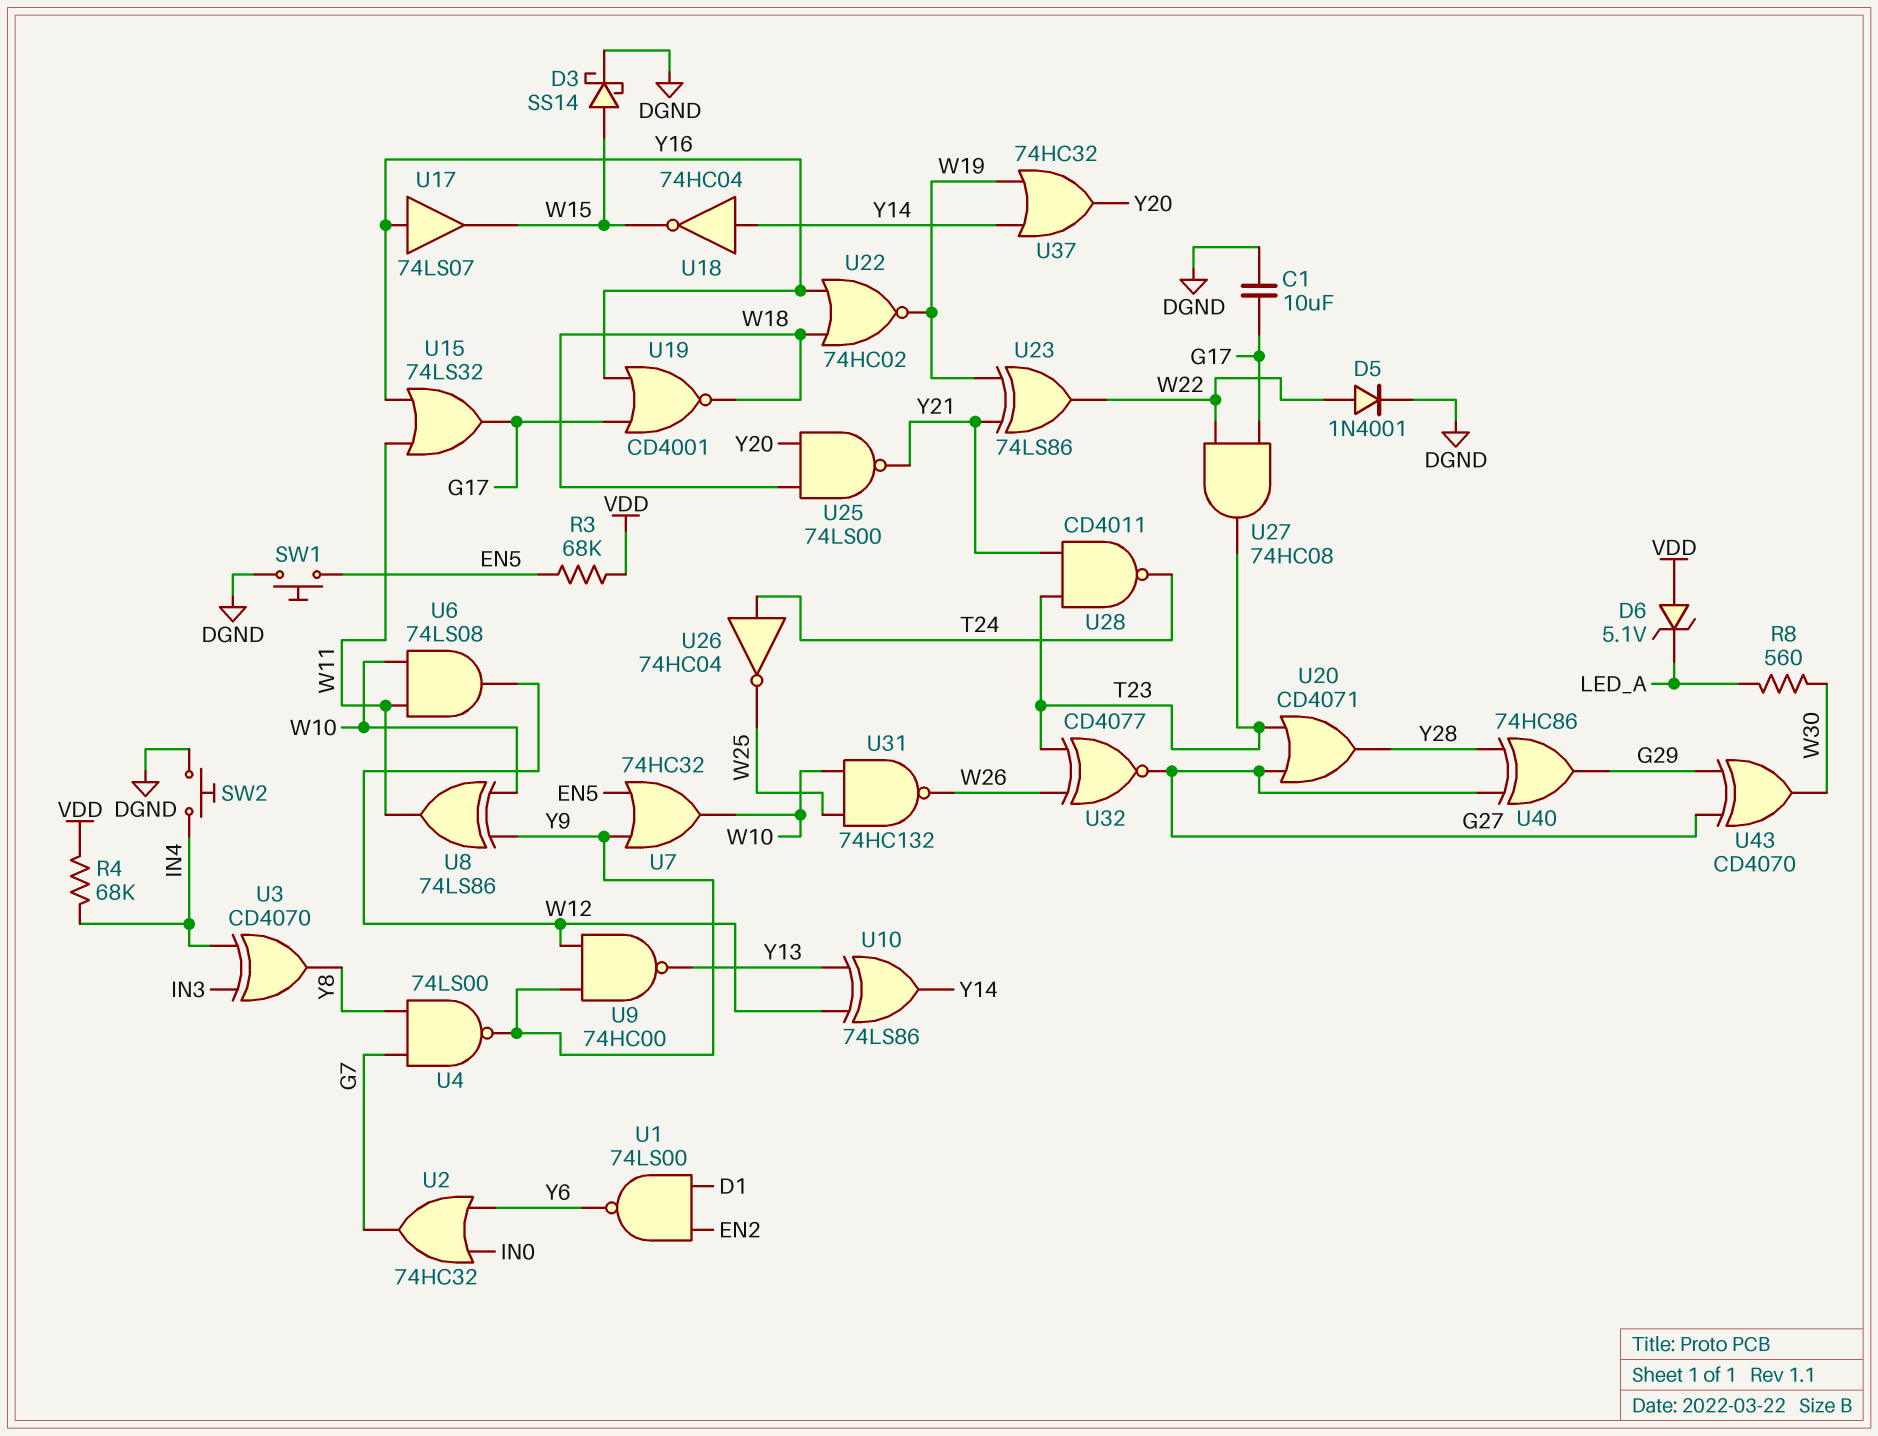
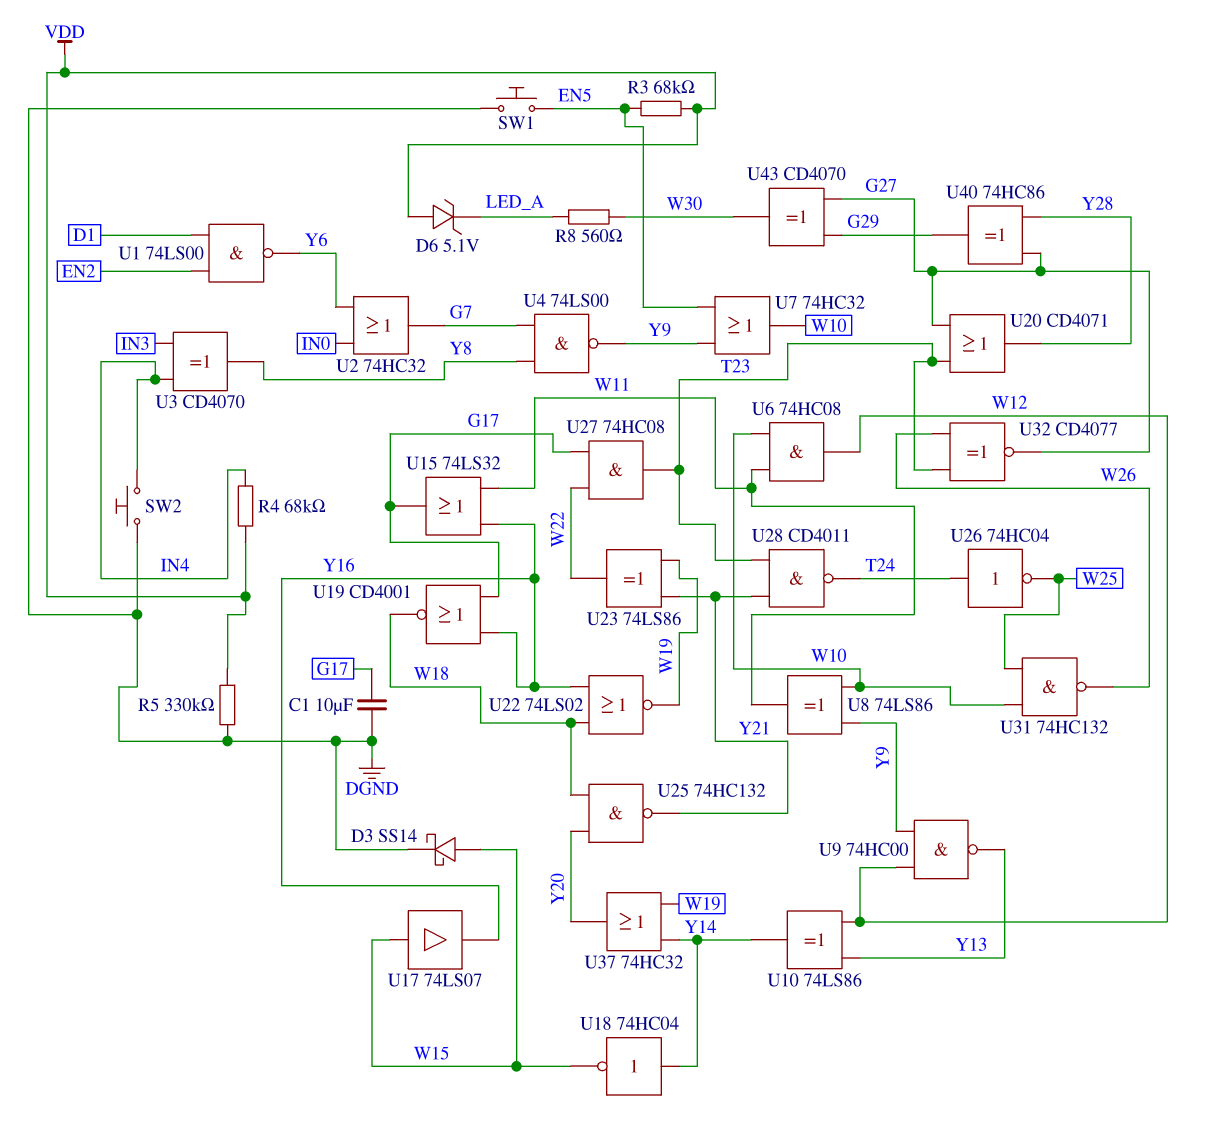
D5: diode 1N4001 (A W22, K DGND) -> none
R5: none -> 330k (DGND, VDD)
U6: AND 74LS08 (in W10, in W11, out W12) -> AND 74HC08 (in W10, in W11, out W12)
U17: buffer 74LS07 (in Y16, out W15) -> buffer 74LS07 (in W15, out Y16)
U22: NOR 74HC02 (in W18, in Y16, out W19) -> NOR 74LS02 (in W18, in Y16, out W19)
U25: NAND 74LS00 (in W18, in Y20, out Y21) -> NAND 74HC132 (in W18, in Y20, out Y21)

